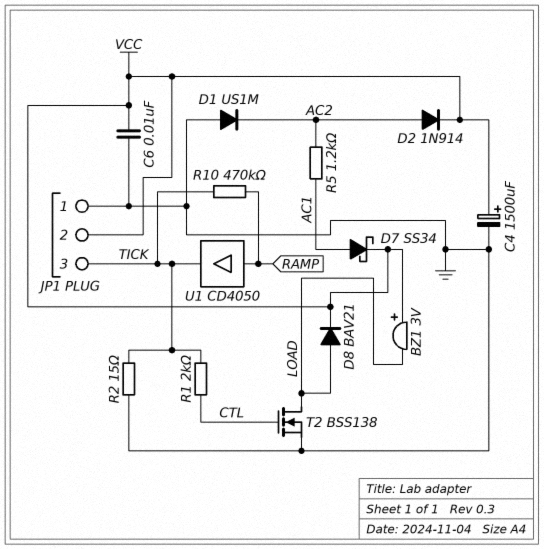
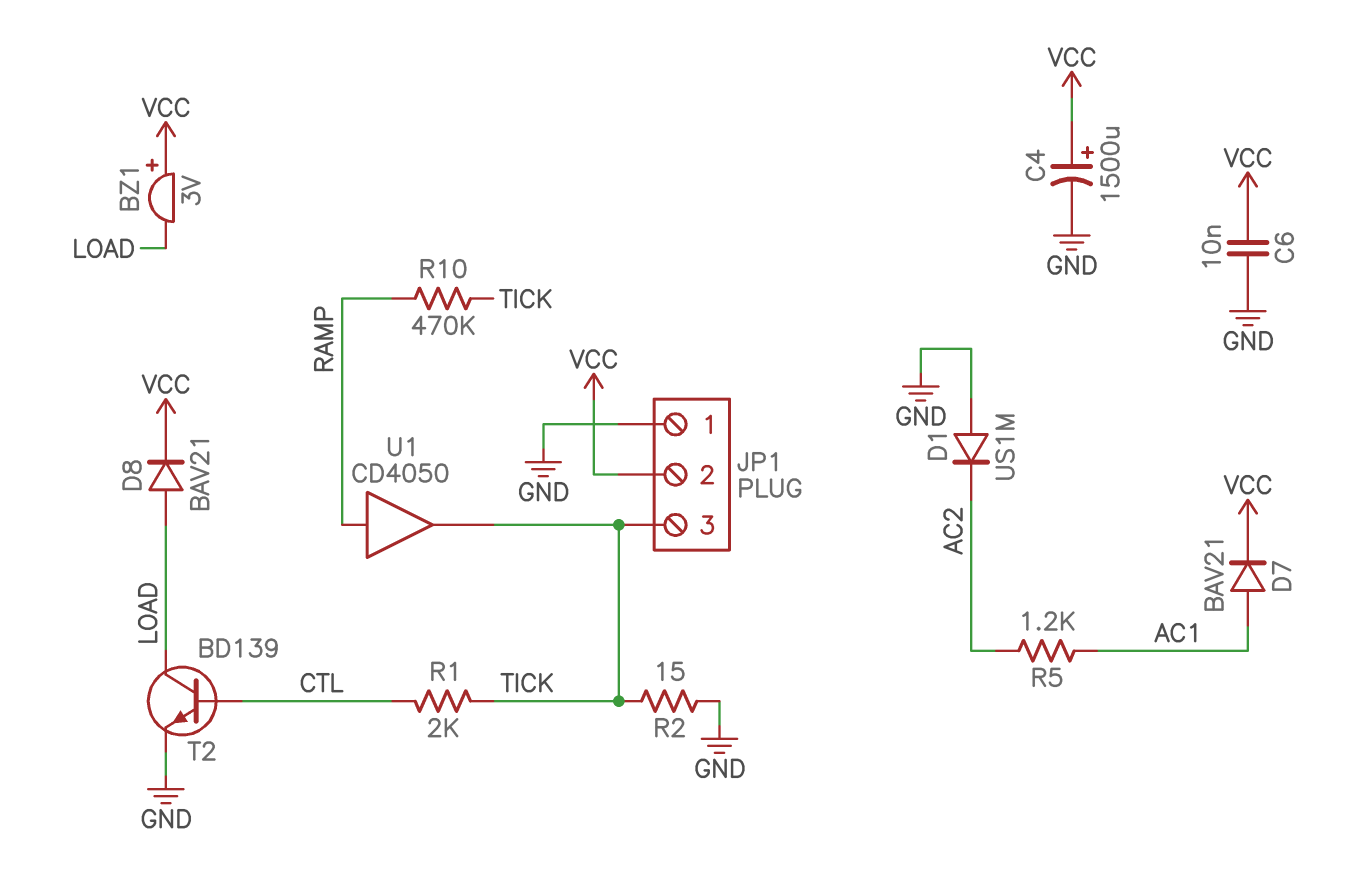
D2: diode 1N914 (A AC2, K VCC) -> none
D7: schottky SS34 (A AC1, K VCC) -> diode BAV21 (A AC1, K VCC)
T2: NMOS BSS138 (G CTL, D LOAD, S GND) -> NPN BD139 (B CTL, C LOAD, E GND)

